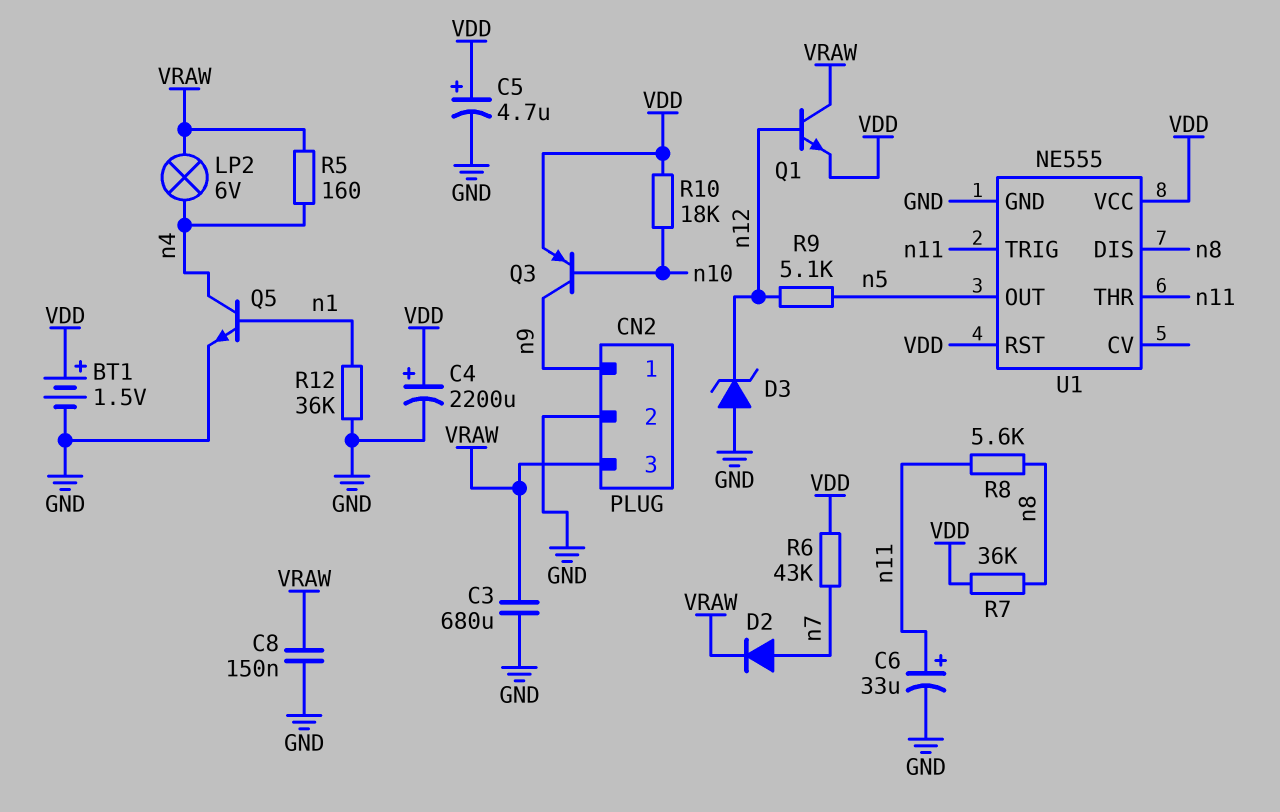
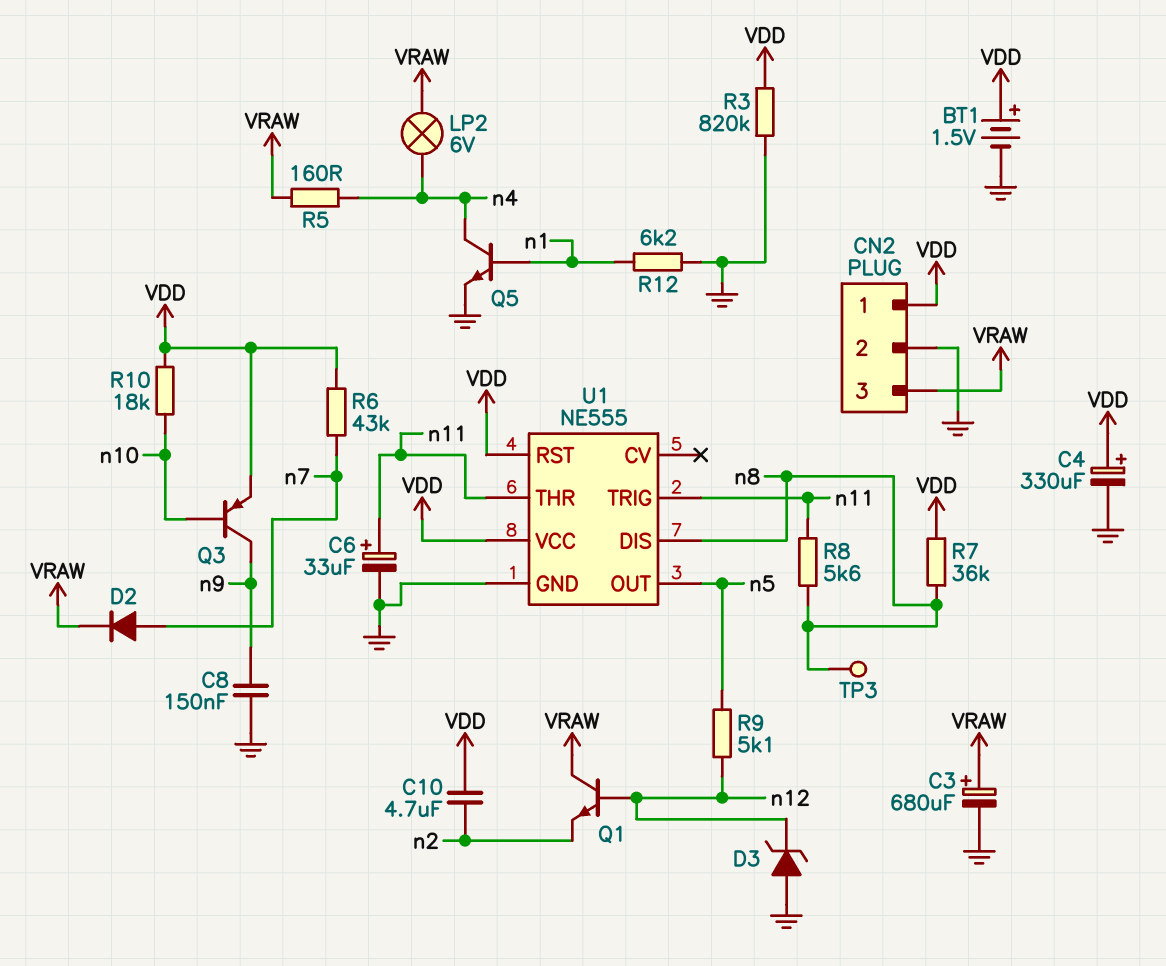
C3: 680uF (GND, VRAW) -> 680uF (plus VRAW, minus GND)
C4: 2200uF (plus VDD, minus GND) -> 330uF (plus VDD, minus GND)
C5: 4.7uF (plus VDD, minus GND) -> none
C8: 150nF (GND, VRAW) -> 150nF (GND, n9)
C10: none -> 4.7uF (VDD, n2)
CN2 pin 1: n9 -> VDD
Q1: NPN (B n12, C VRAW, E VDD) -> NPN (B n12, C VRAW, E n2)
R3: none -> 820k (GND, VDD)
R12: 36k (GND, n1) -> 6.2k (GND, n1)
TP3: none -> test point (n8)

